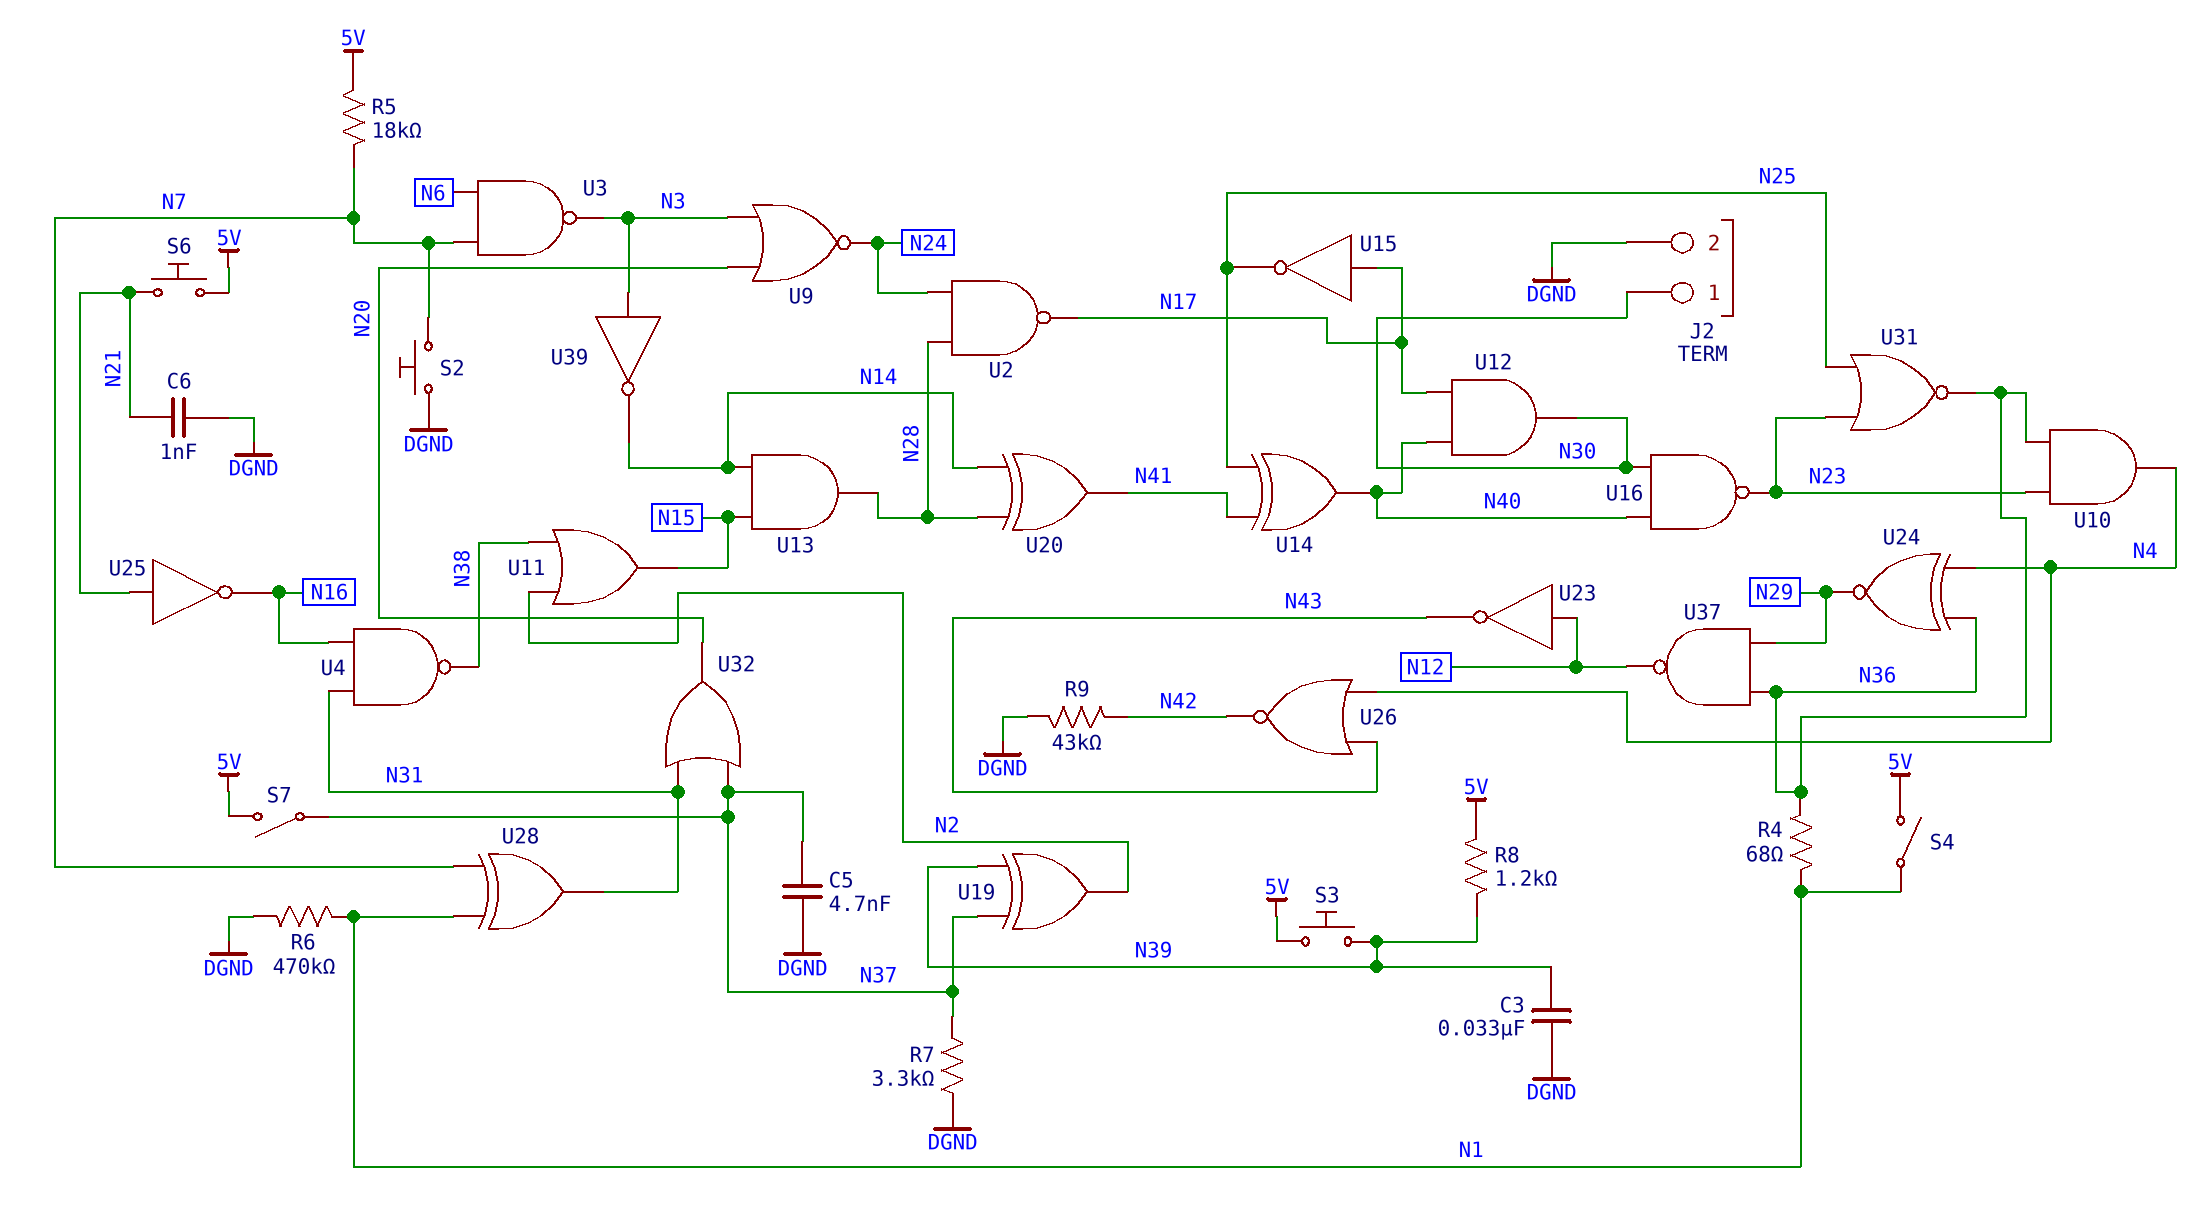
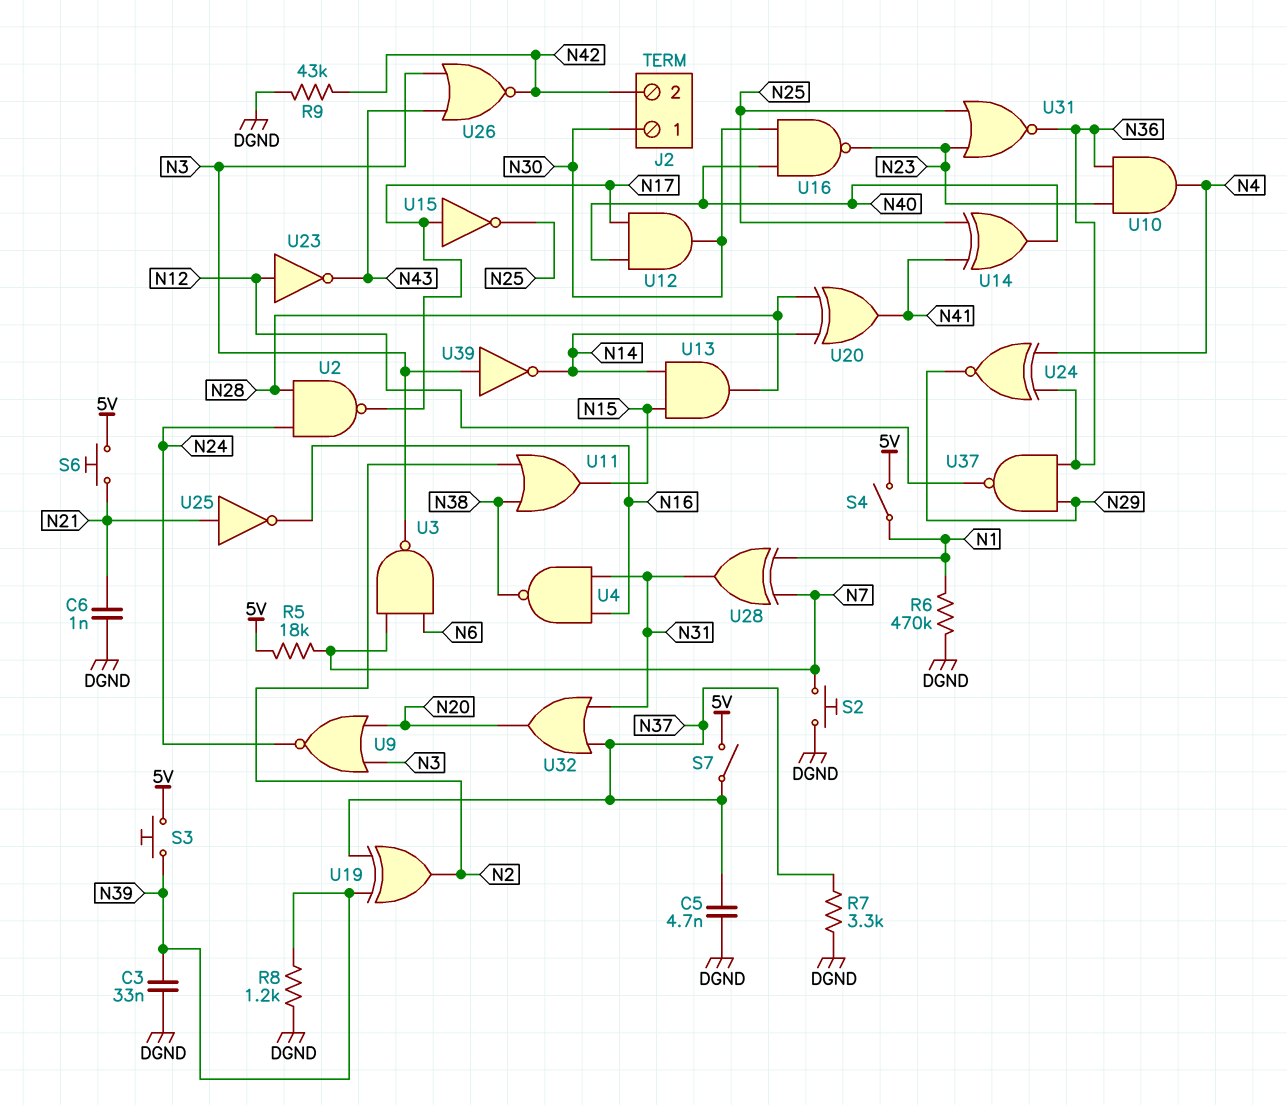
J2 pin 2: DGND -> N42
R4: 68 (N1, N36) -> none
R8: 1.2k (5V, N39) -> 1.2k (DGND, N39)
U26: NOR (in N4, in N43, out N42) -> NOR (in N3, in N43, out N42)

